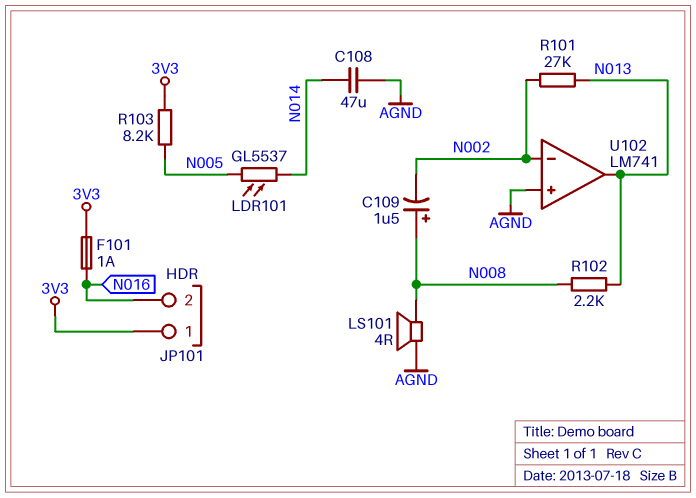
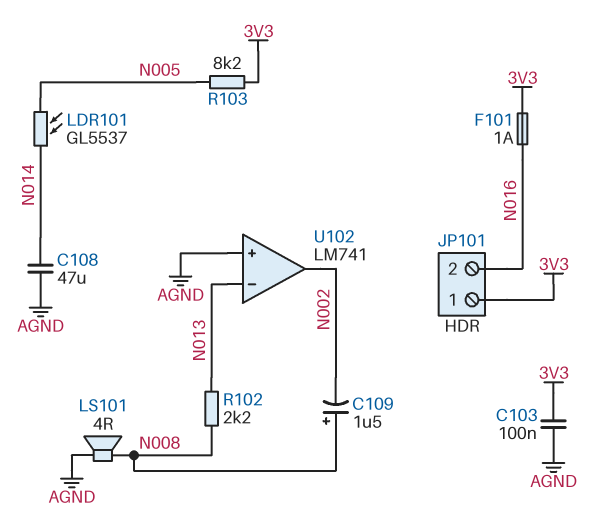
C103: none -> 100nF (3V3, AGND)
R101: 27k (N002, N013) -> none
U102 pin in-: N002 -> N013
U102 pin out: N013 -> N002

